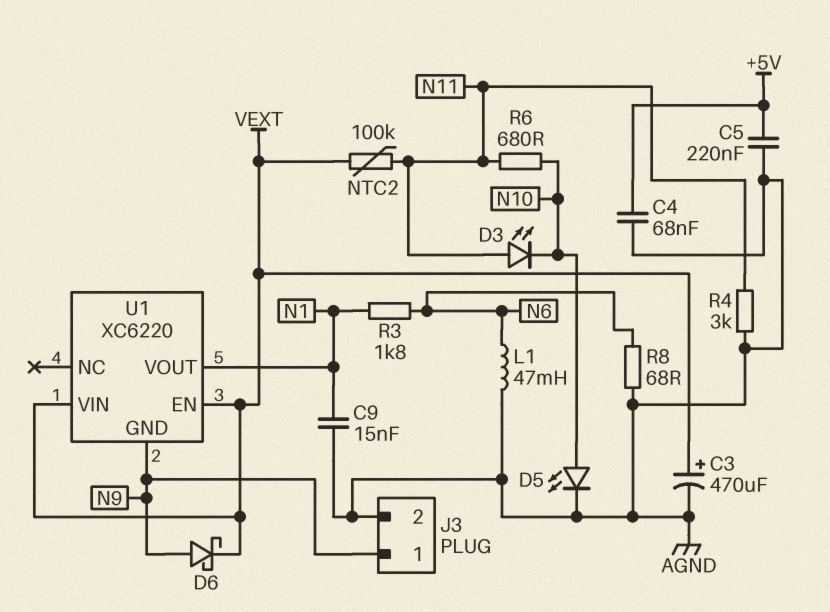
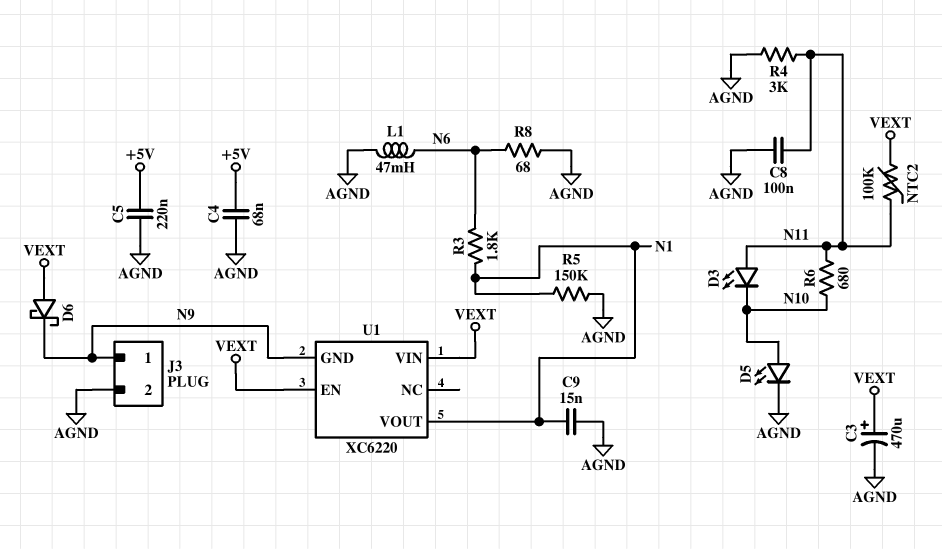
C8: none -> 100nF (AGND, N11)
D6: schottky (A N9, K VEXT) -> schottky (A VEXT, K N9)
R5: none -> 150k (AGND, N1)

